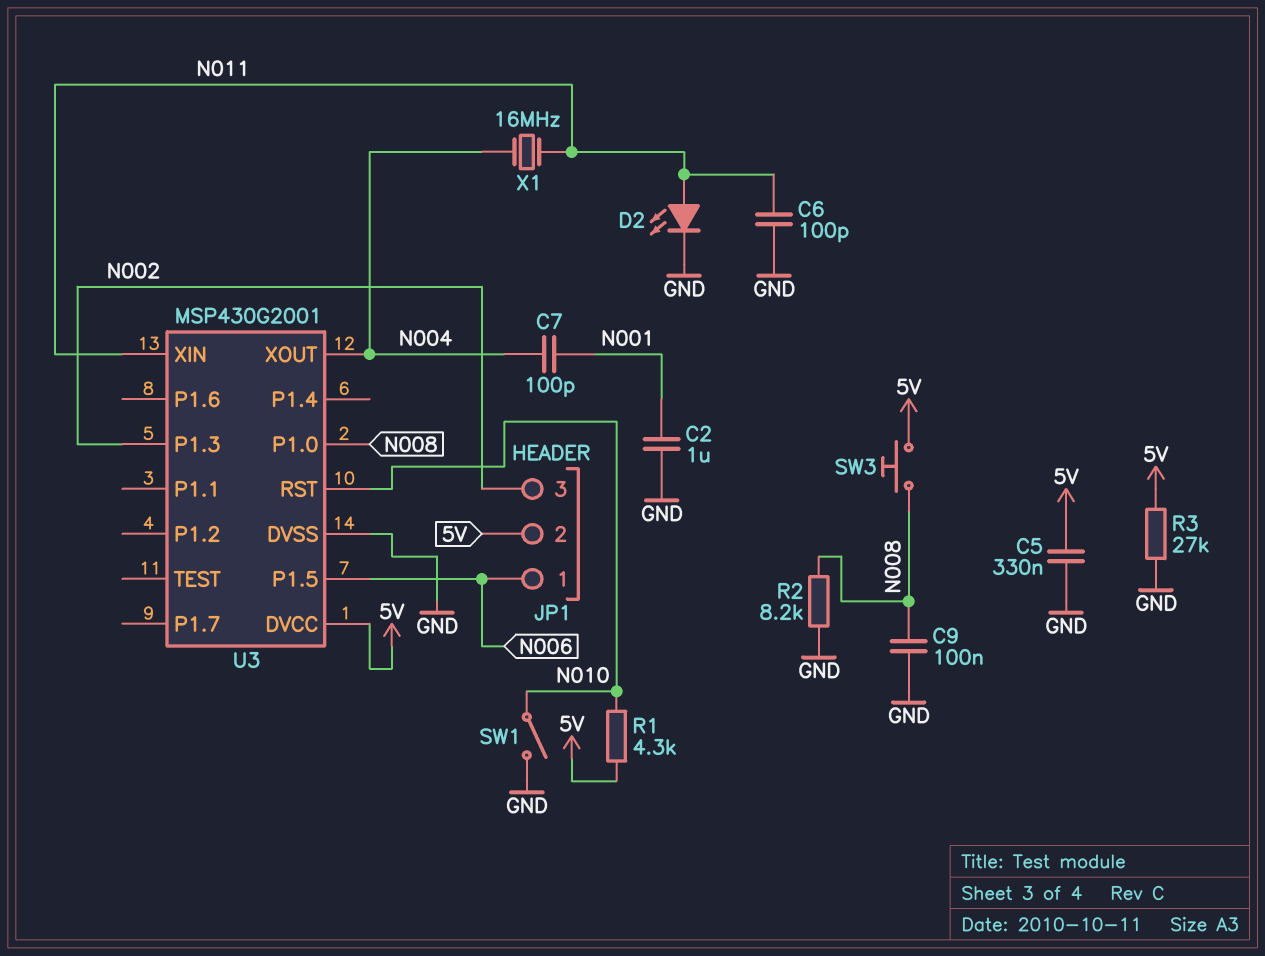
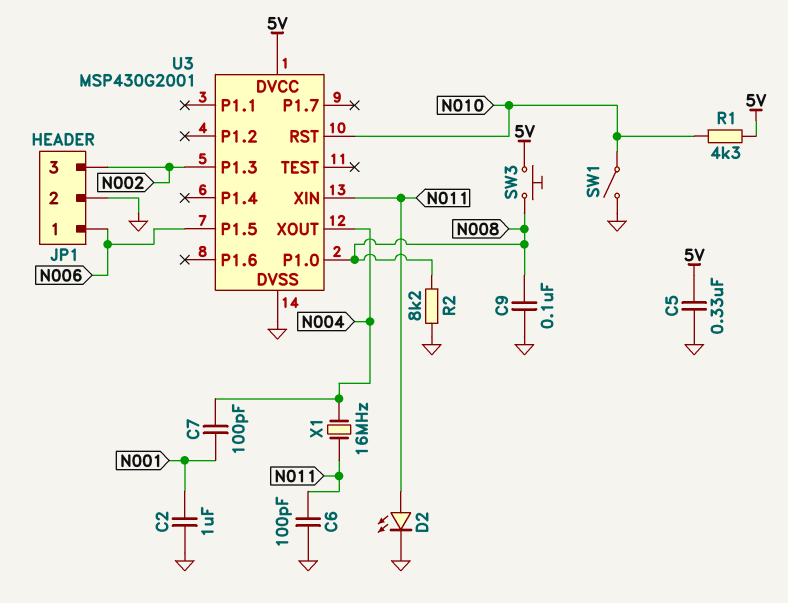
JP1 pin 2: 5V -> GND
R3: 27k (5V, GND) -> none

